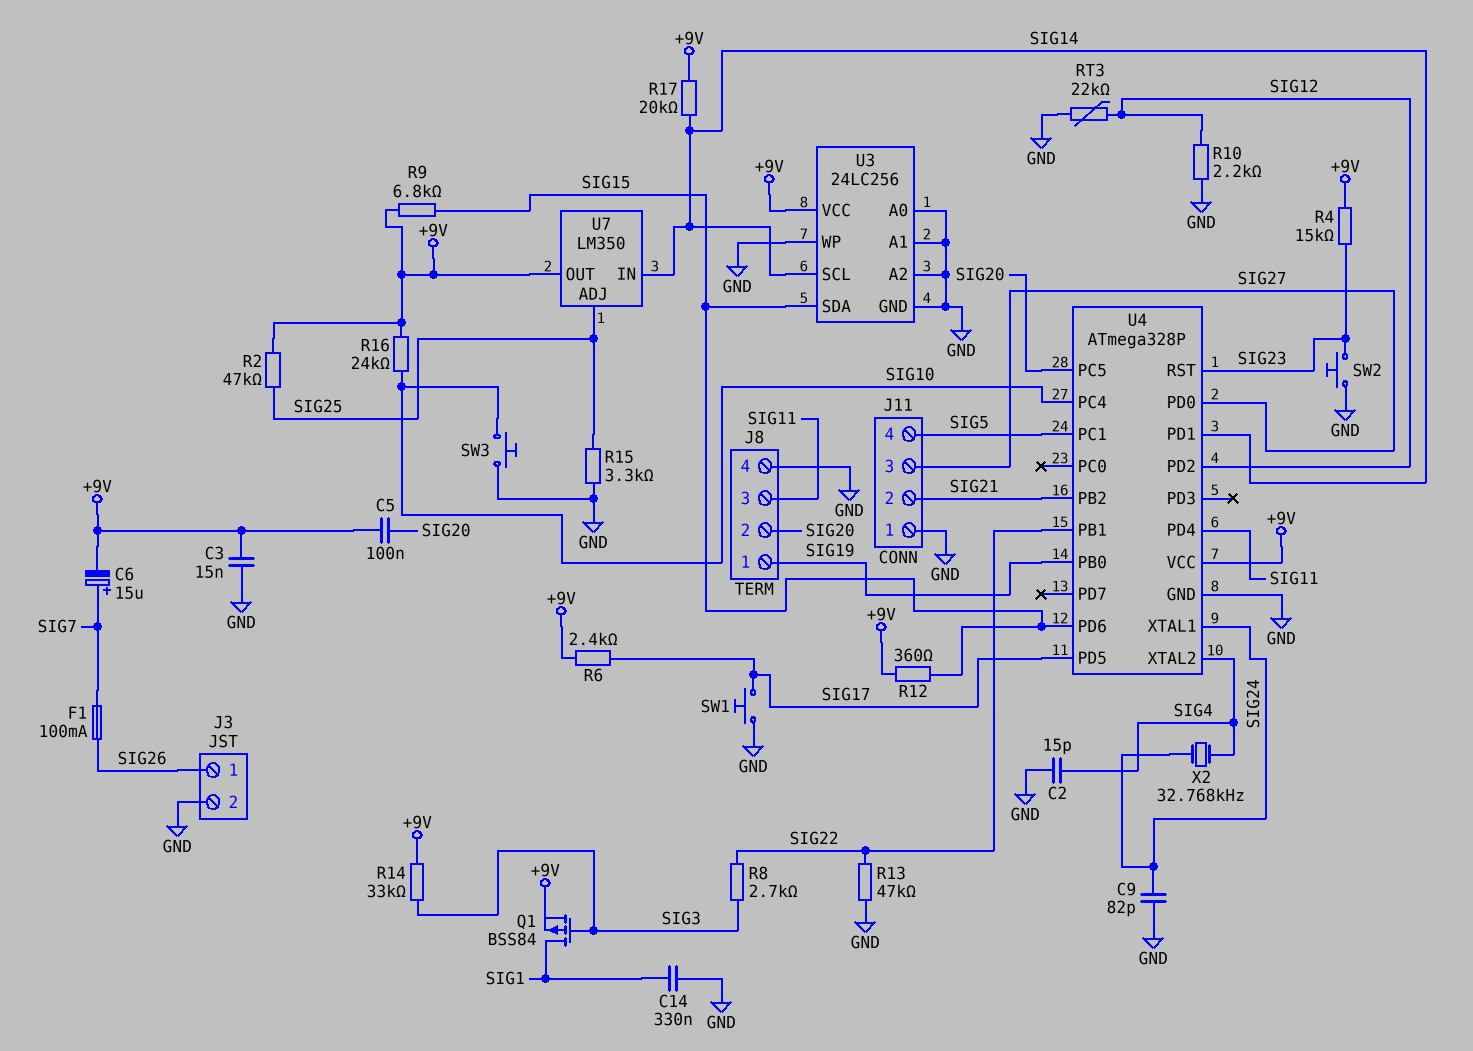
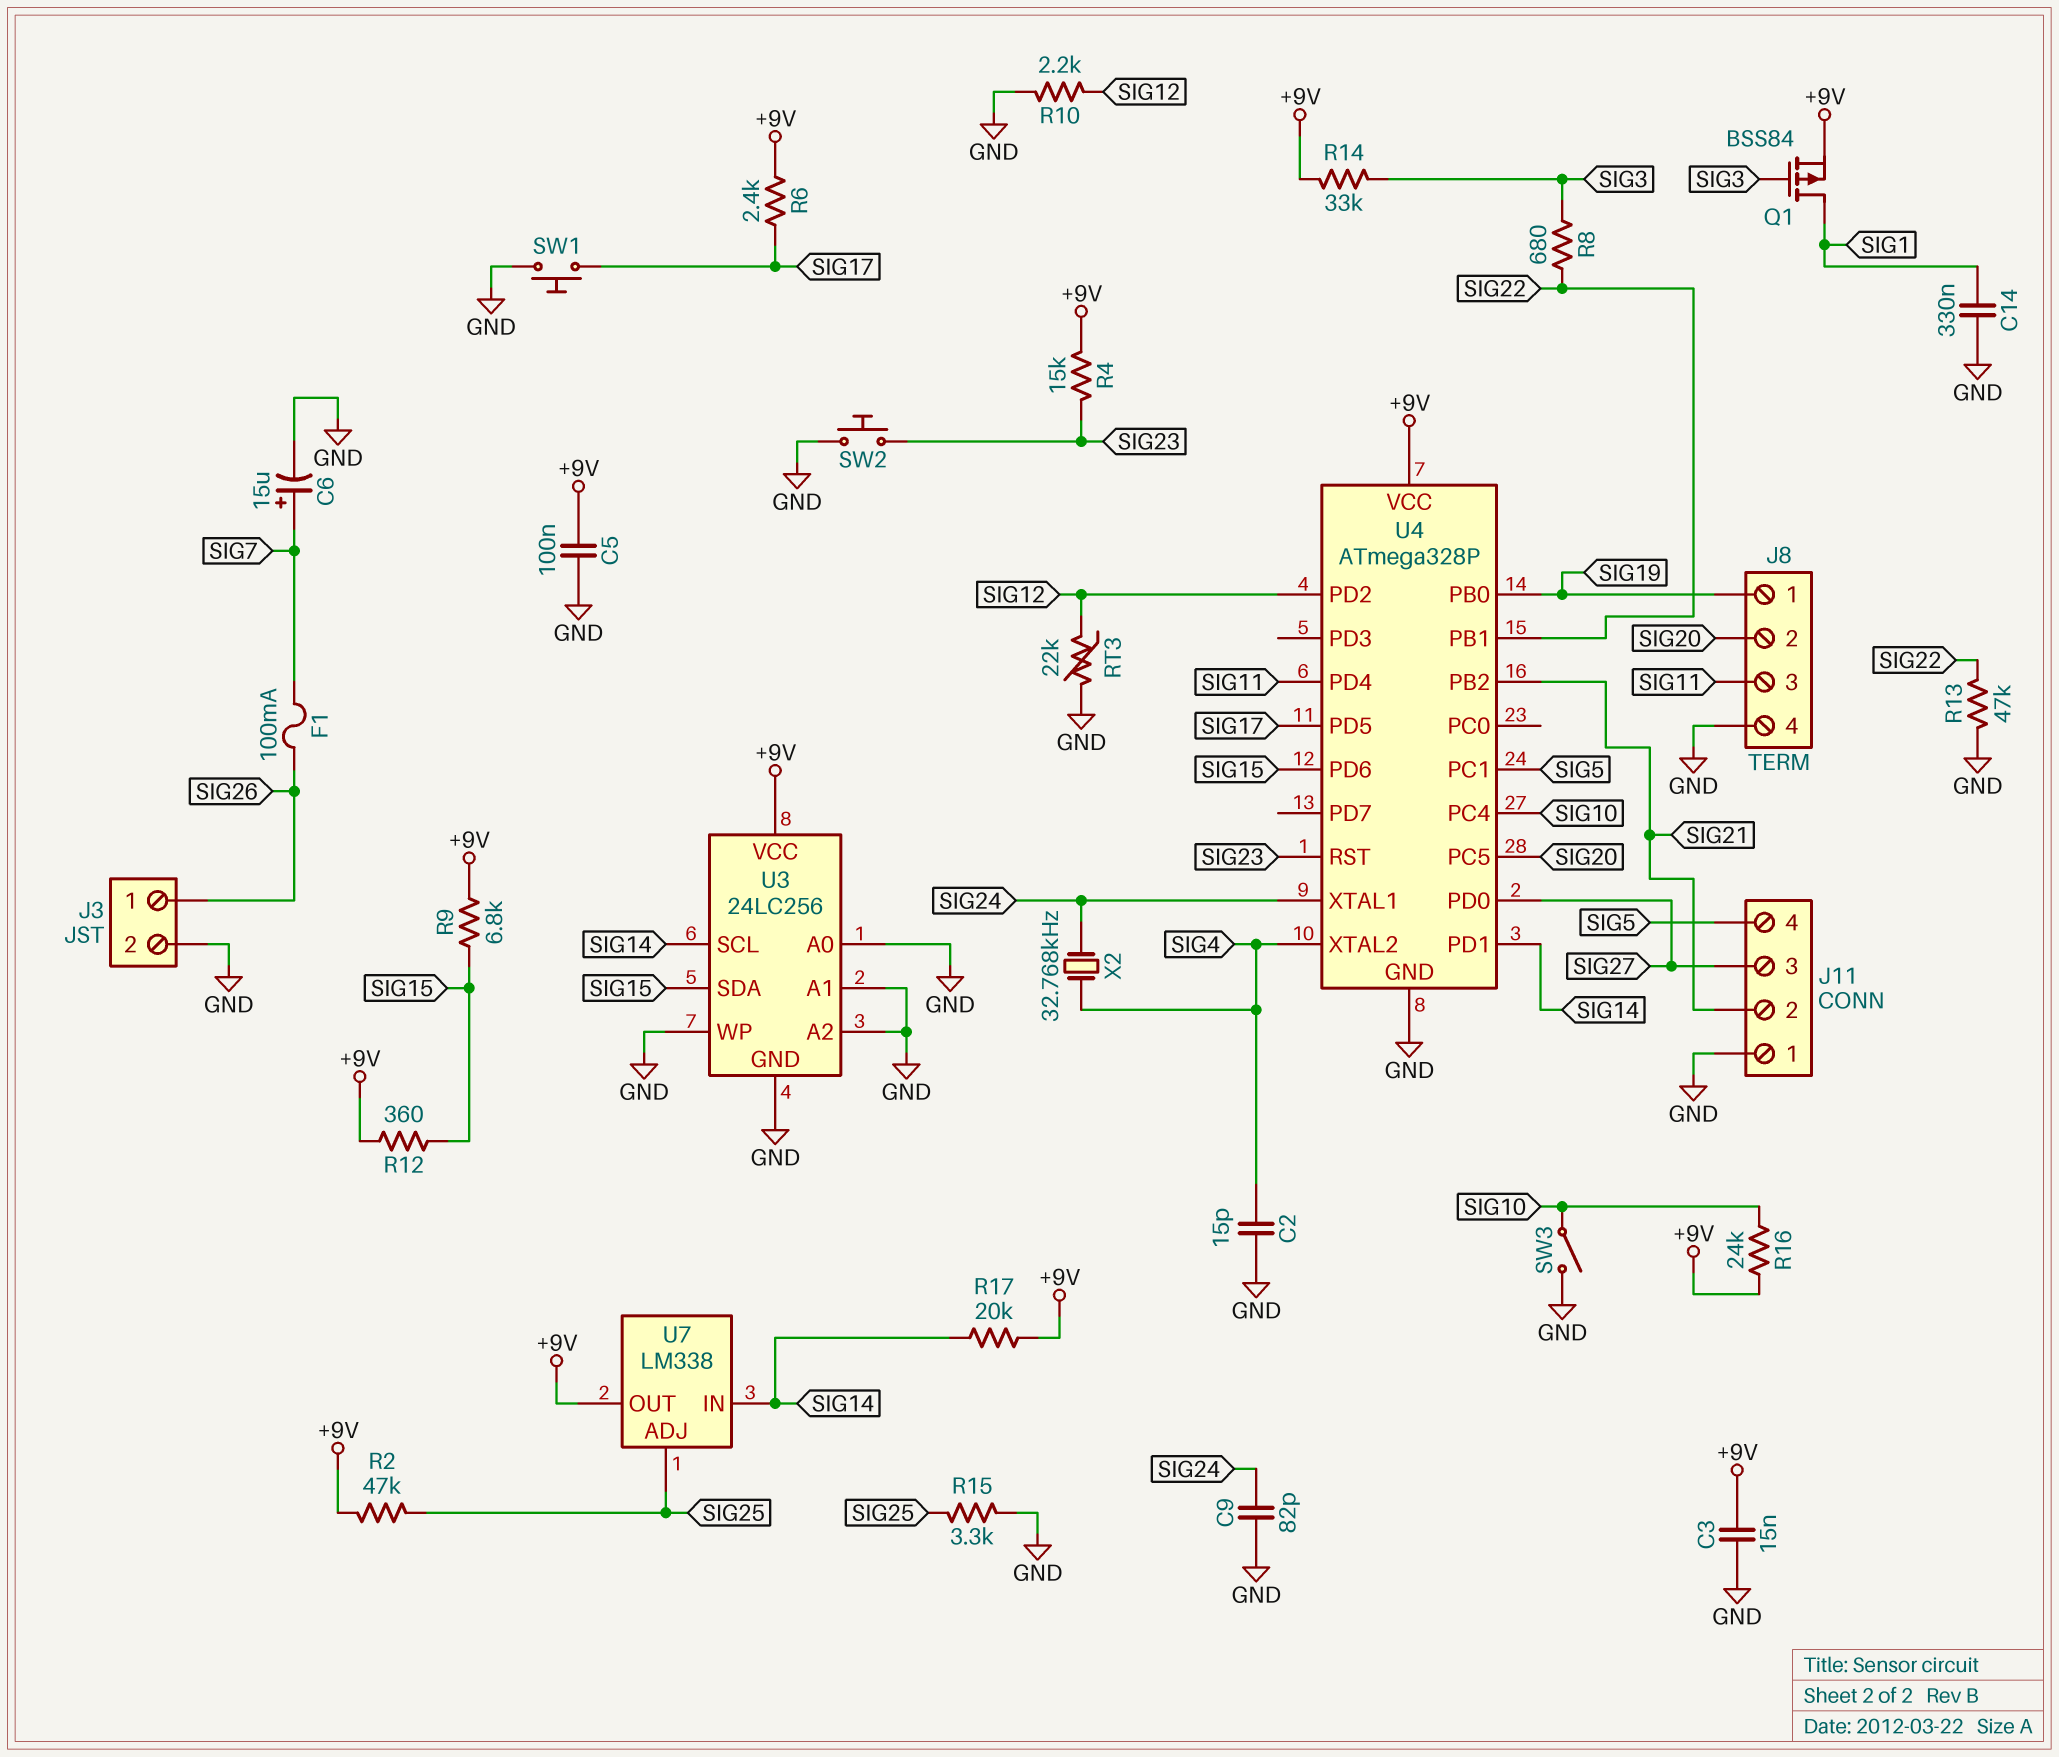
C5: 100nF (+9V, SIG20) -> 100nF (+9V, GND)
C6: 15uF (plus SIG7, minus +9V) -> 15uF (plus SIG7, minus GND)
R8: 2.7k (SIG3, SIG22) -> 680 (SIG3, SIG22)
SW3: button (GND, SIG10) -> switch (GND, SIG10)
U7: LM350 -> LM338

